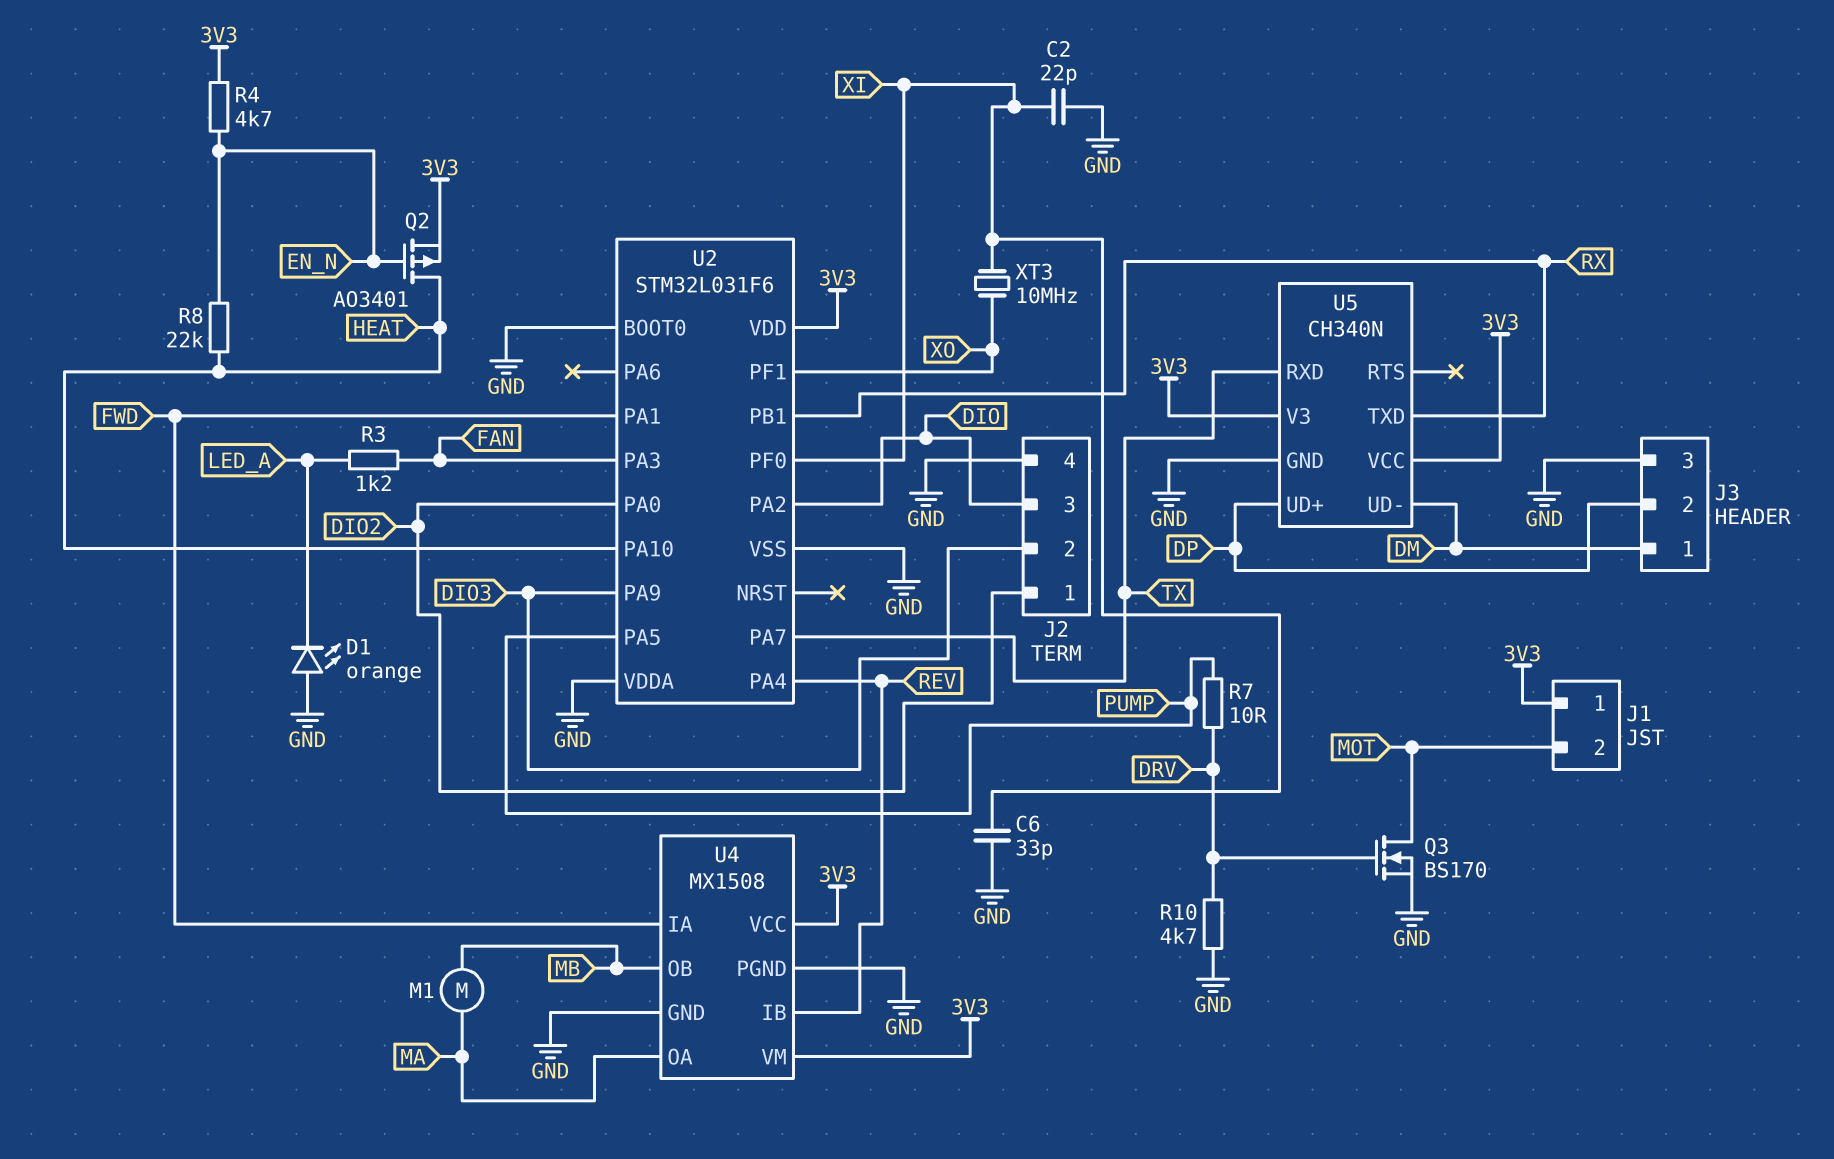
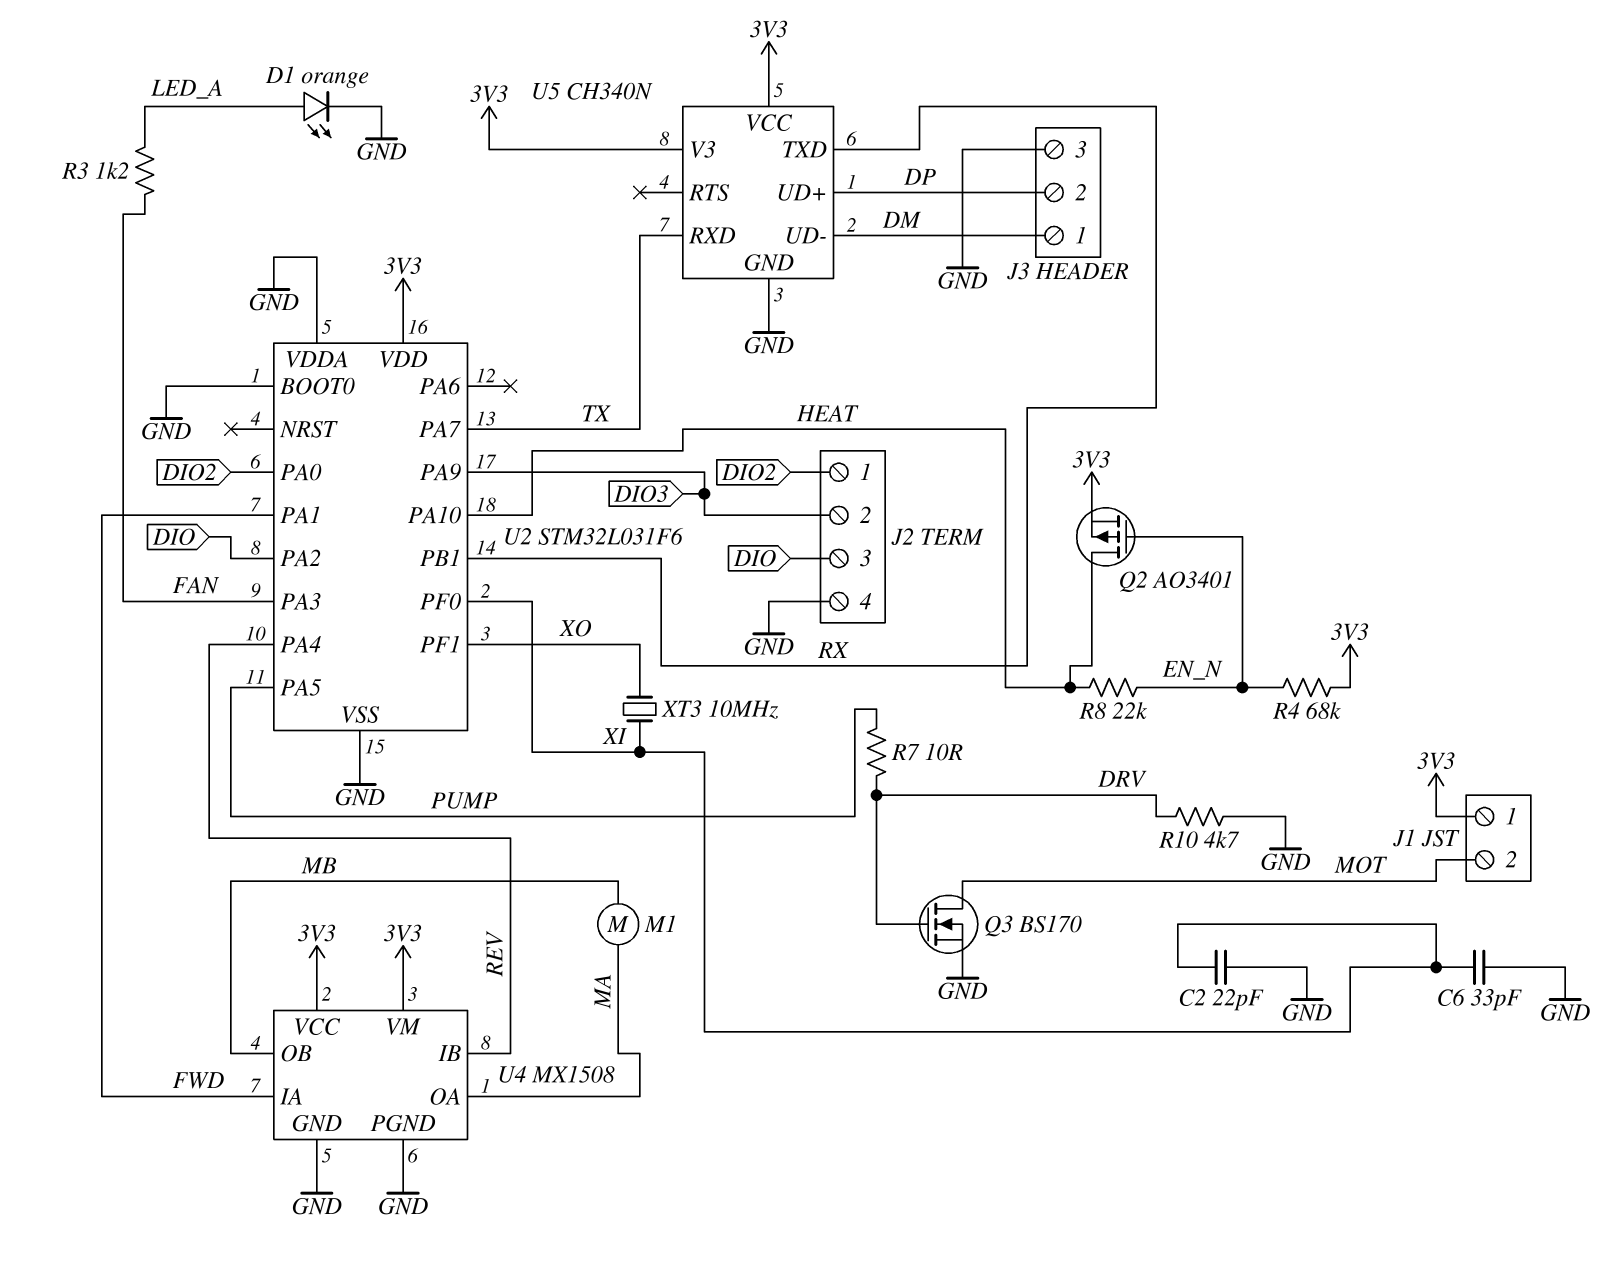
D1: LED orange (A GND, K LED_A) -> LED orange (A LED_A, K GND)
R4: 4.7k (3V3, EN_N) -> 68k (3V3, EN_N)

